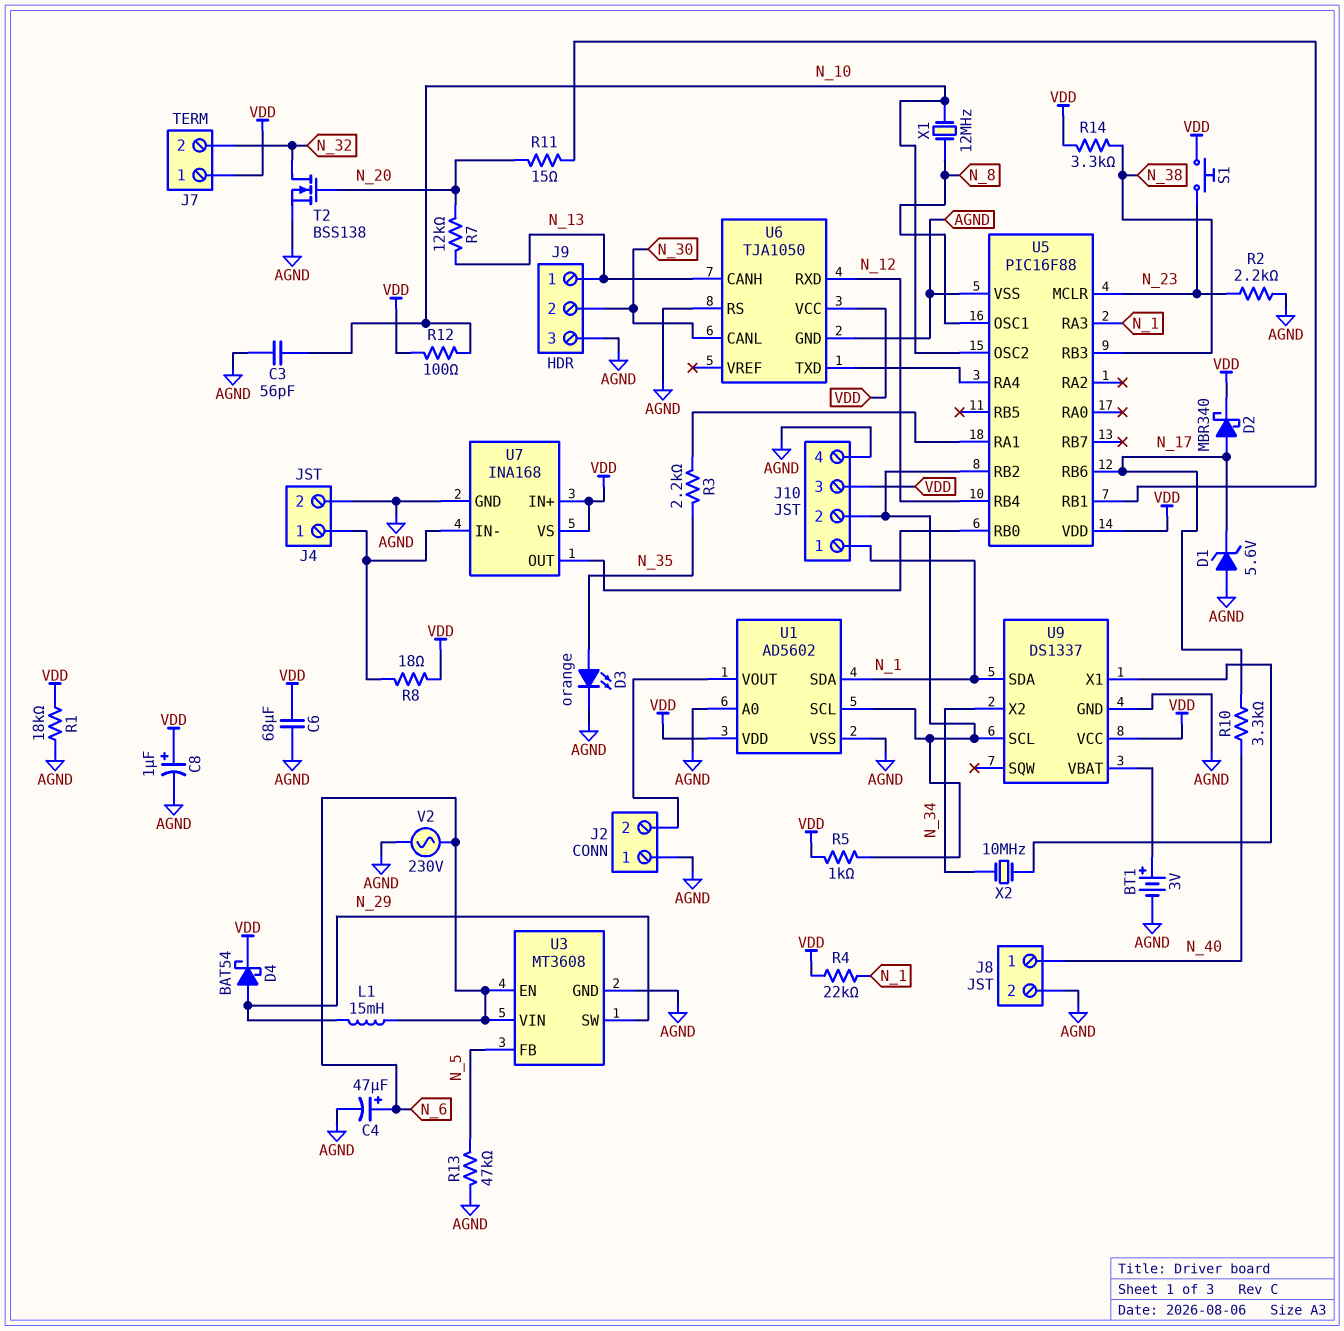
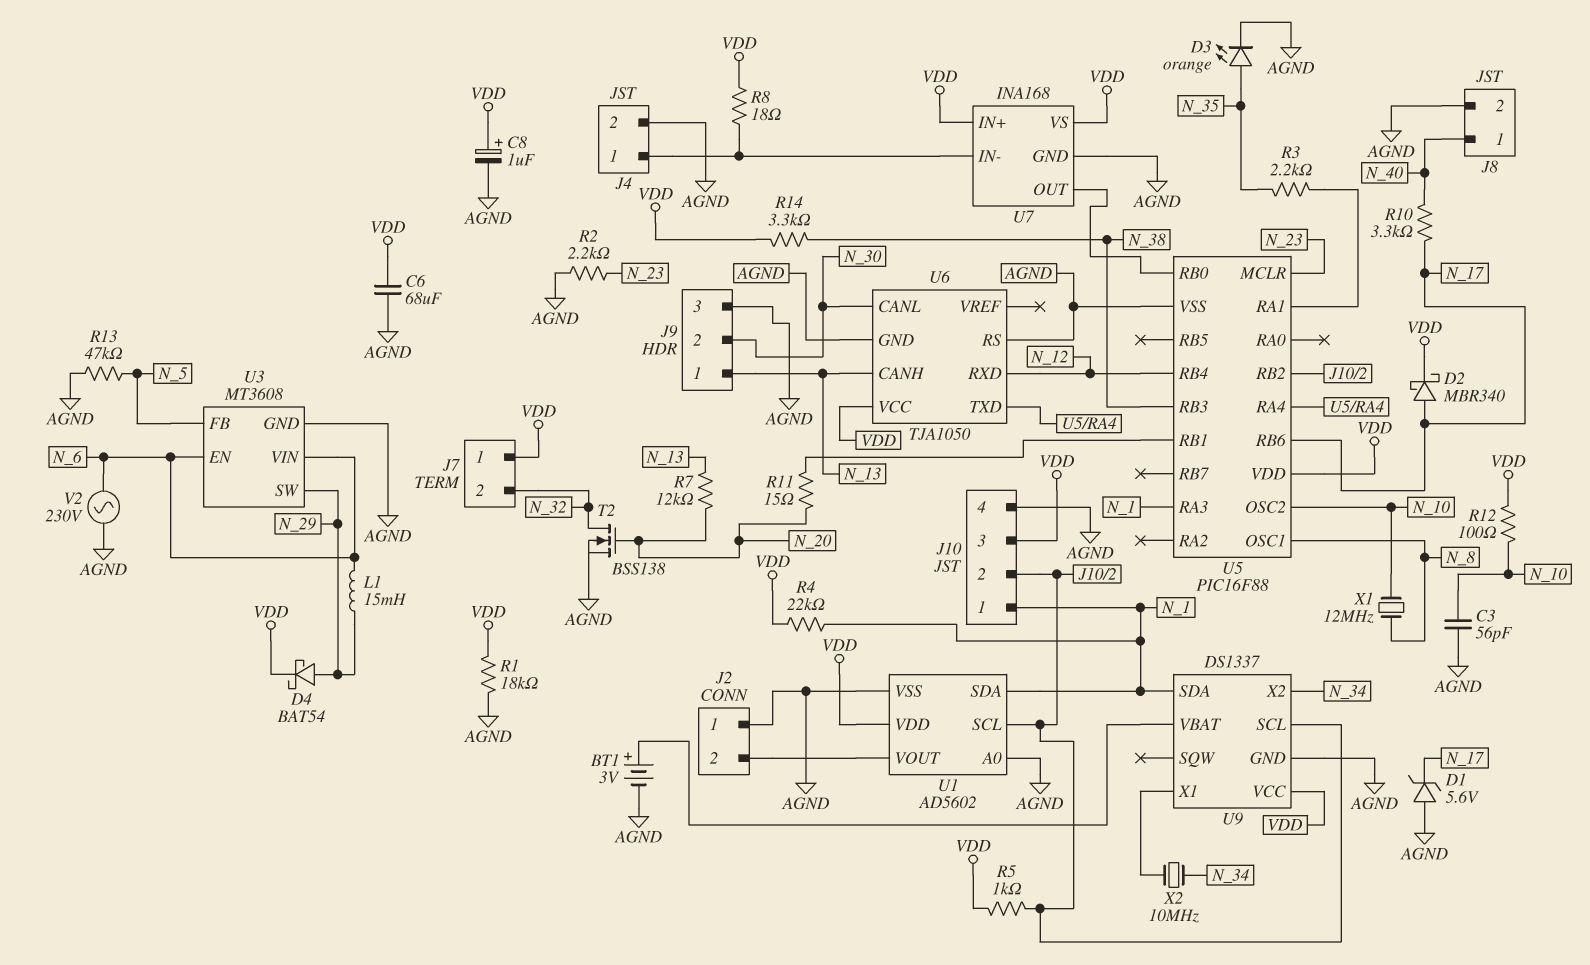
C4: 47uF (plus N_6, minus AGND) -> none
S1: button (N_23, VDD) -> none

